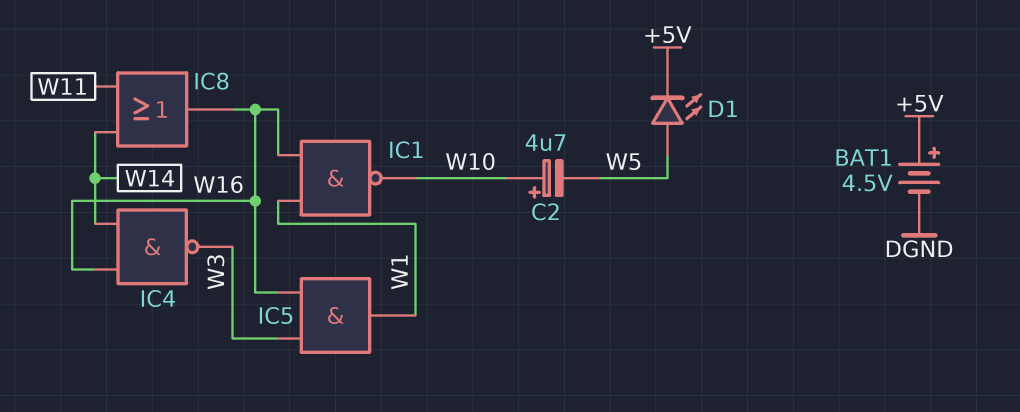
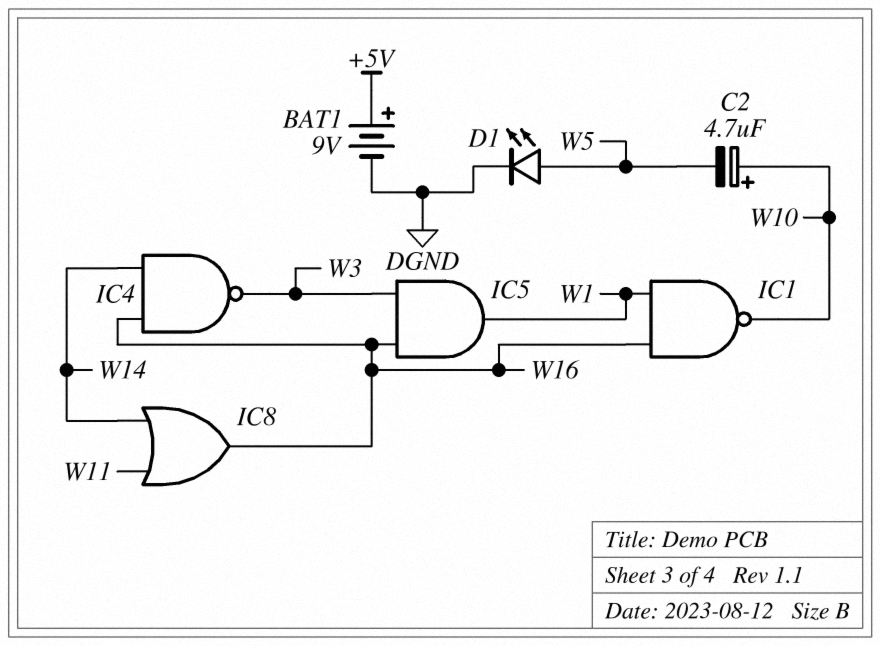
BAT1: 4.5V (plus +5V, minus DGND) -> 9V (plus +5V, minus DGND)
D1: LED (A W5, K +5V) -> LED (A W5, K DGND)

